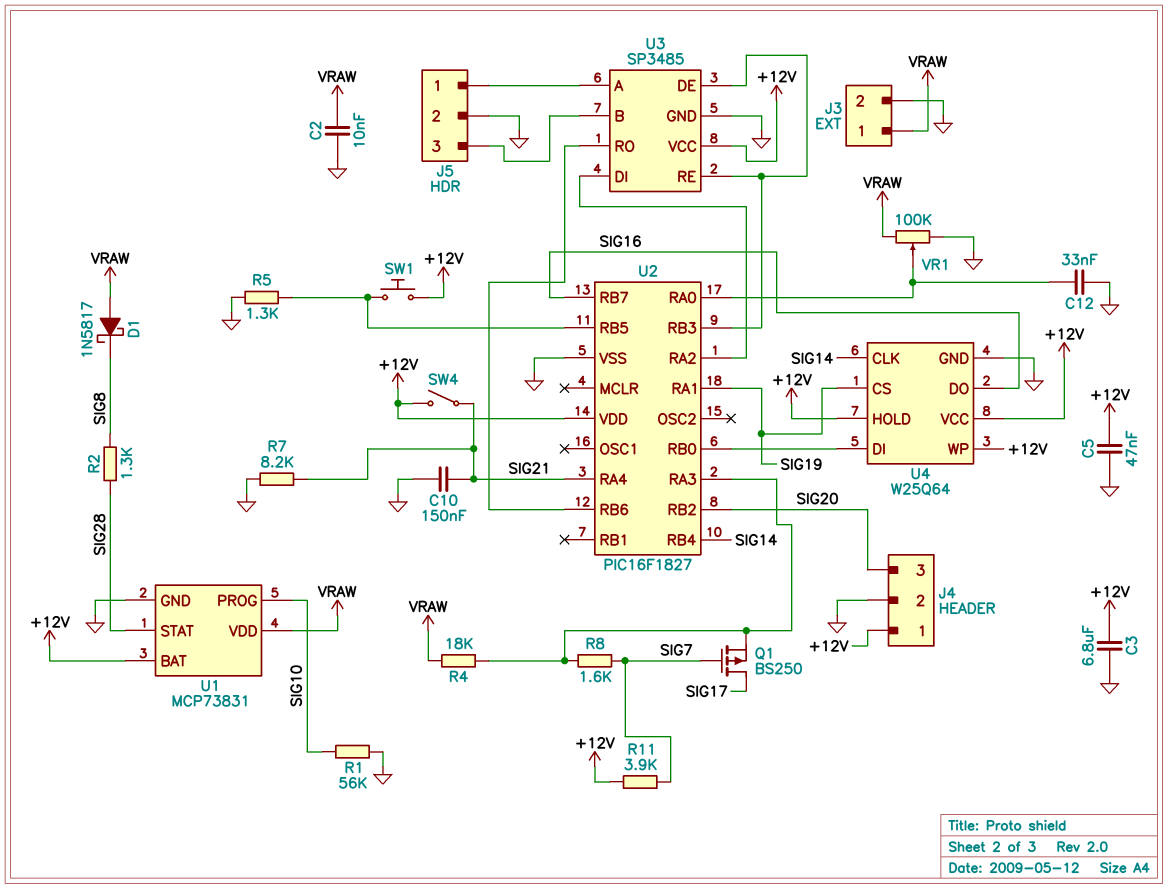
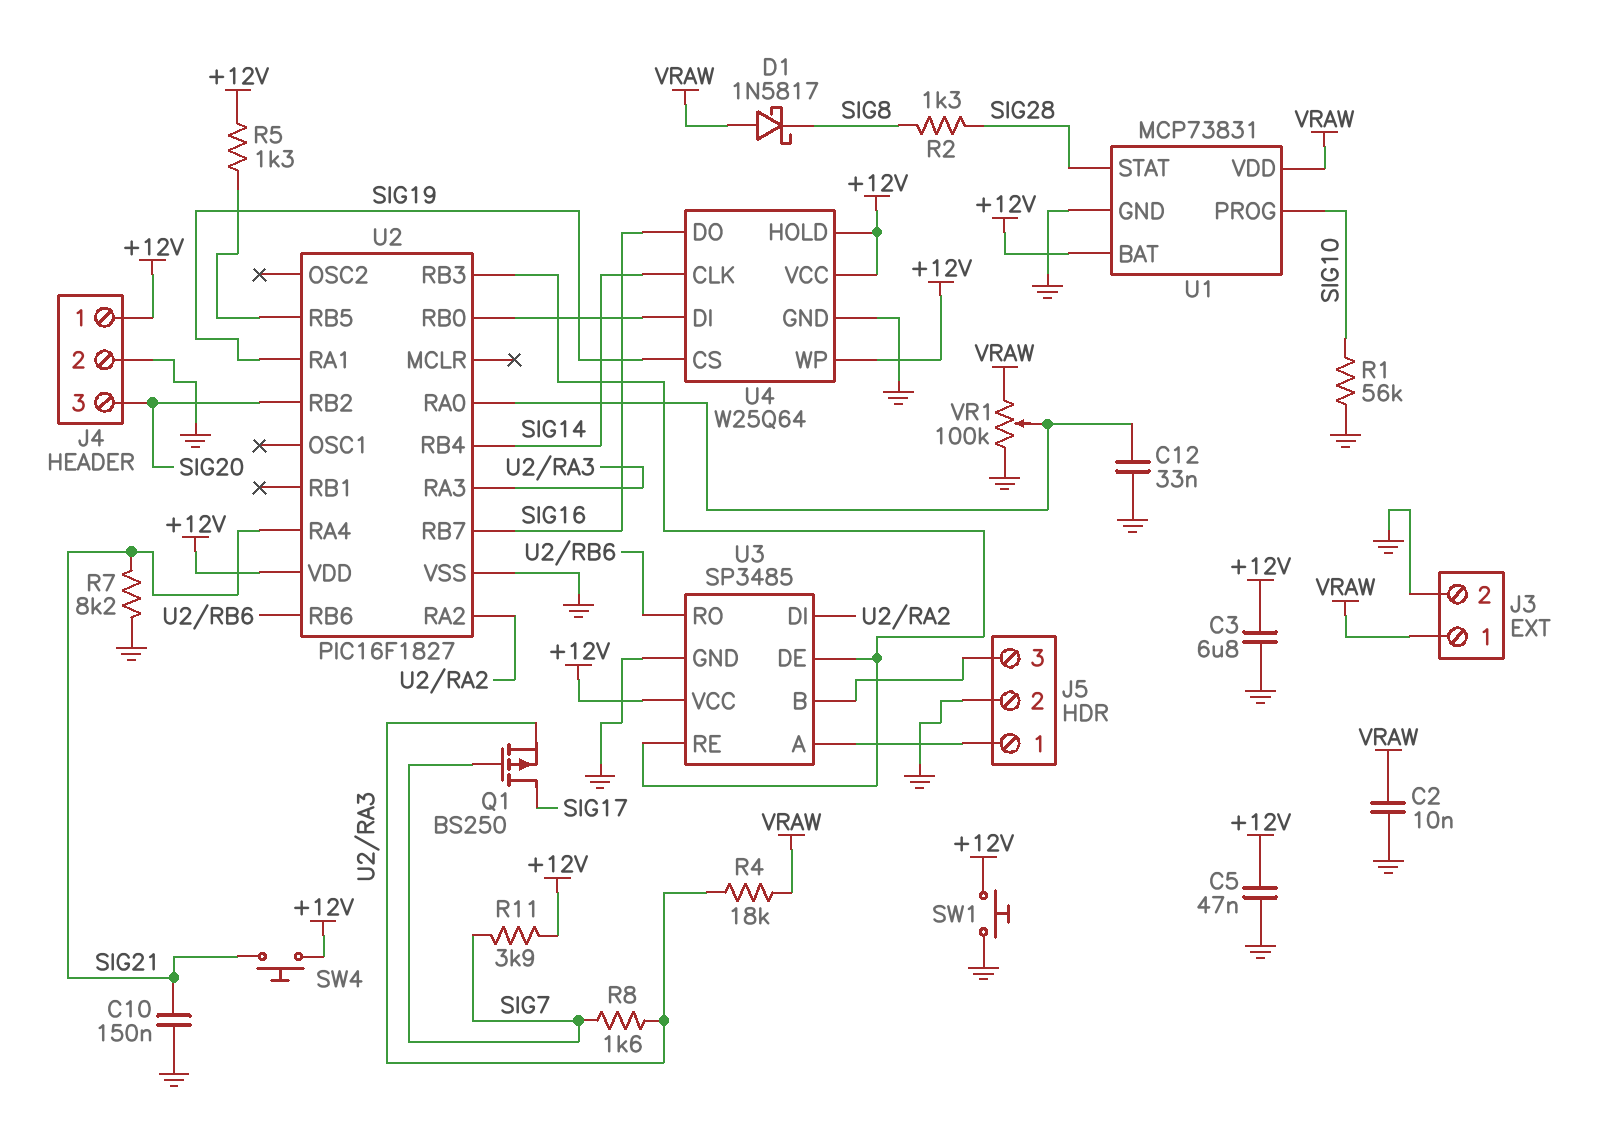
R5: 1.3k (GND, U2/RB5) -> 1.3k (+12V, U2/RB5)
SW1: button (+12V, U2/RB5) -> button (+12V, GND)
SW4: switch (+12V, SIG21) -> button (+12V, SIG21)

